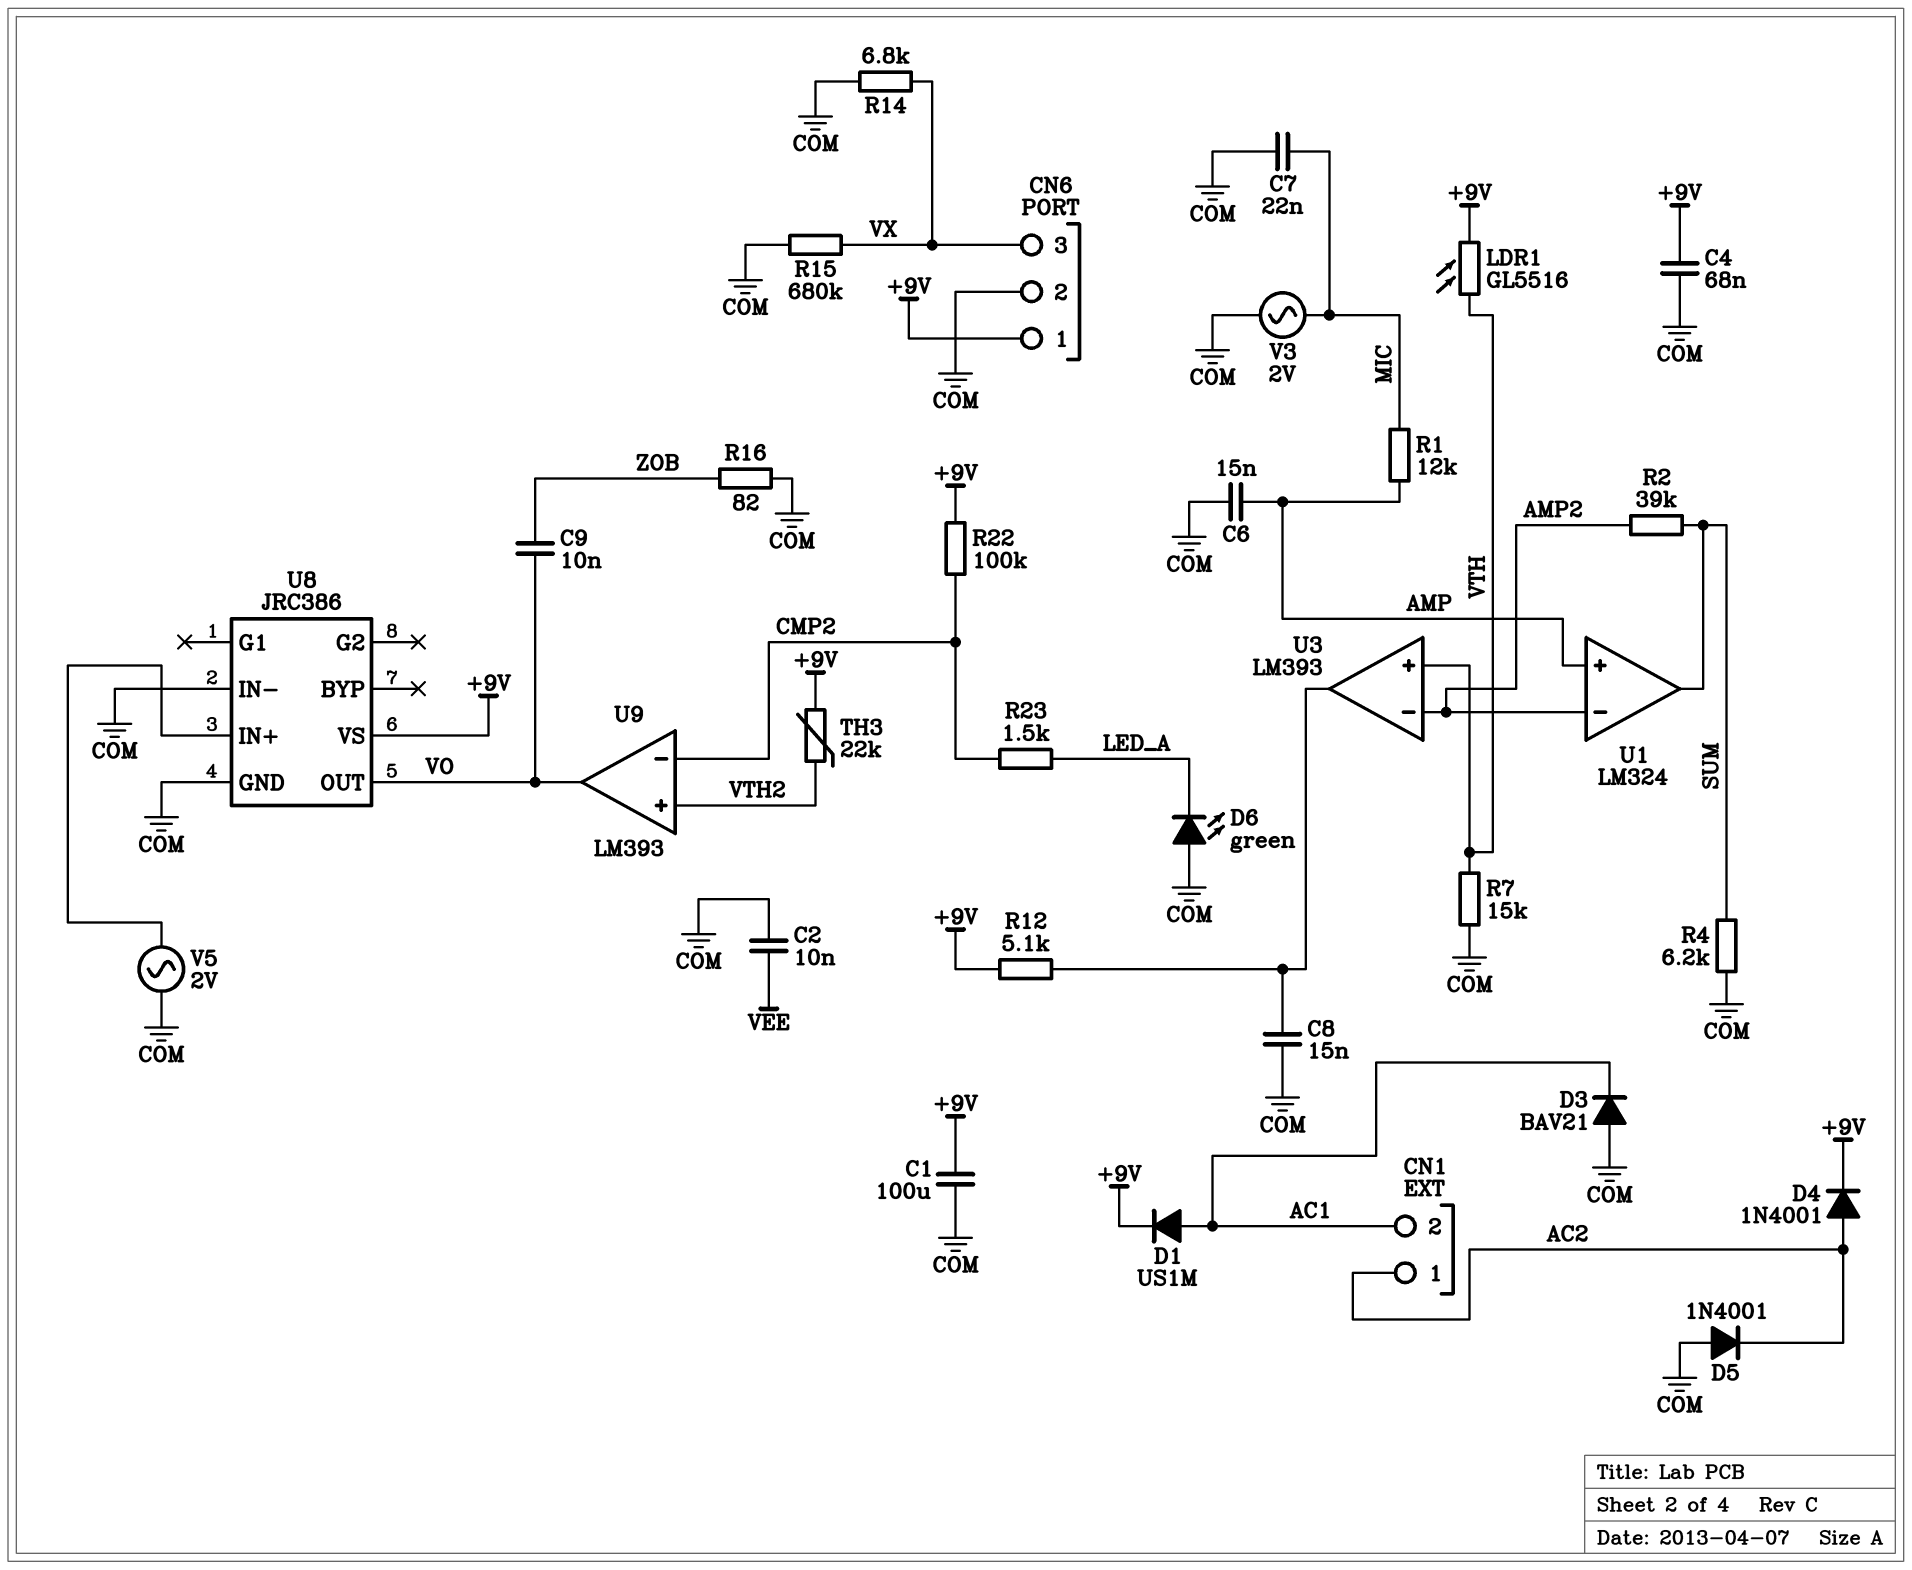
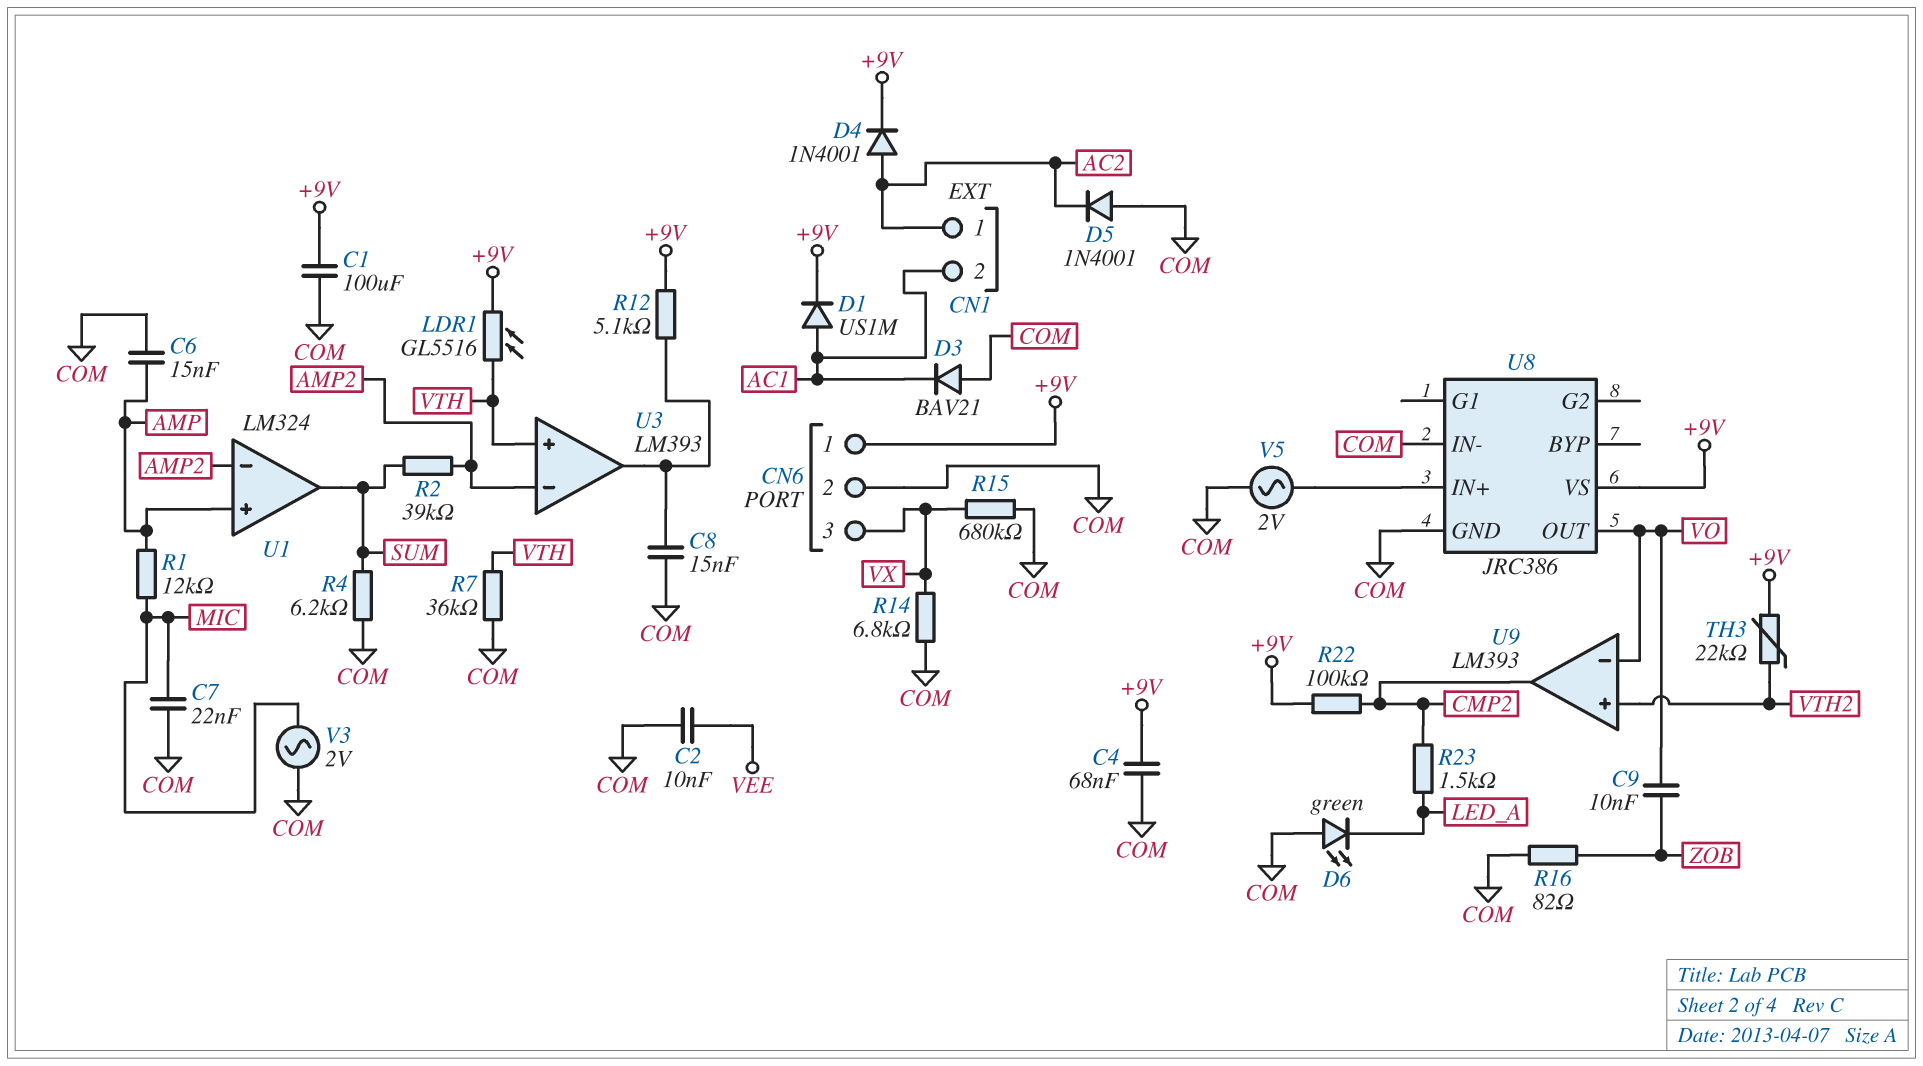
R7: 15k (COM, VTH) -> 36k (COM, VTH)
U9 pin in-: CMP2 -> VO
U9 pin out: VO -> CMP2

